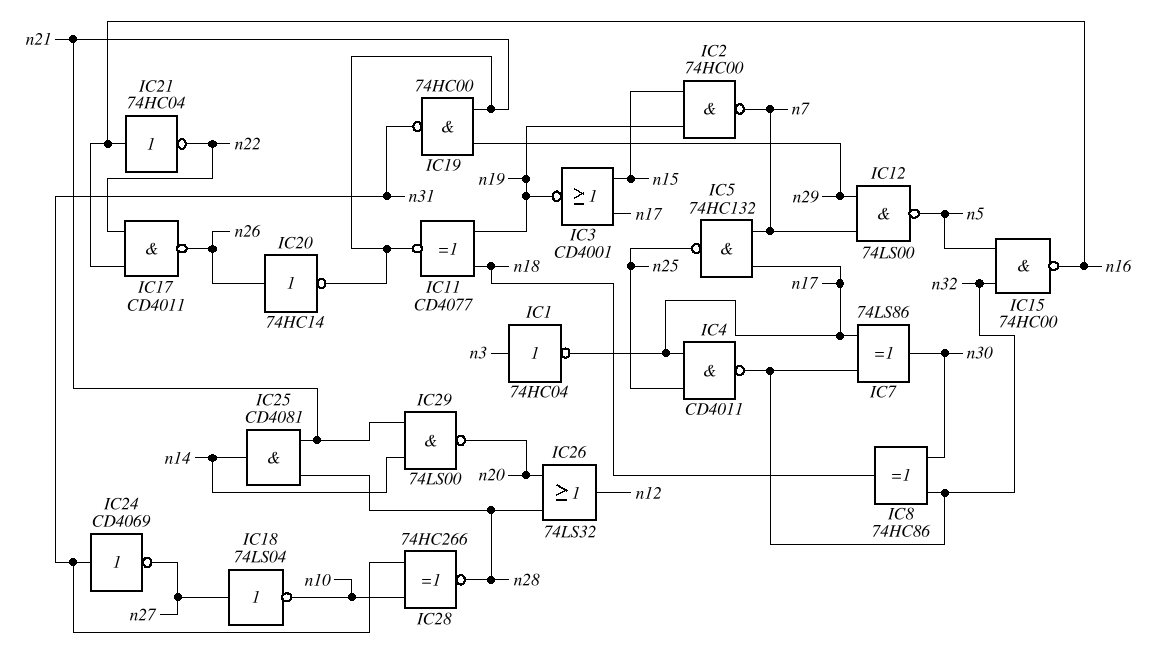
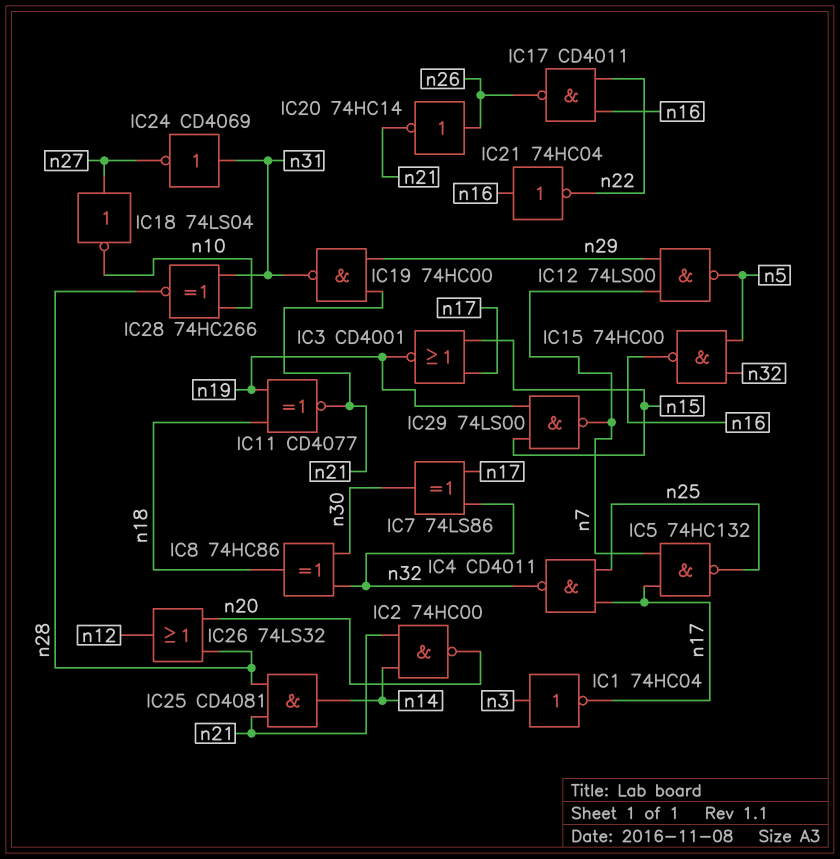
IC2: NAND 74HC00 (in n15, in n19, out n7) -> NAND 74HC00 (in n14, in n21, out n20)
IC29: NAND 74LS00 (in n14, in n21, out n20) -> NAND 74LS00 (in n15, in n19, out n7)

